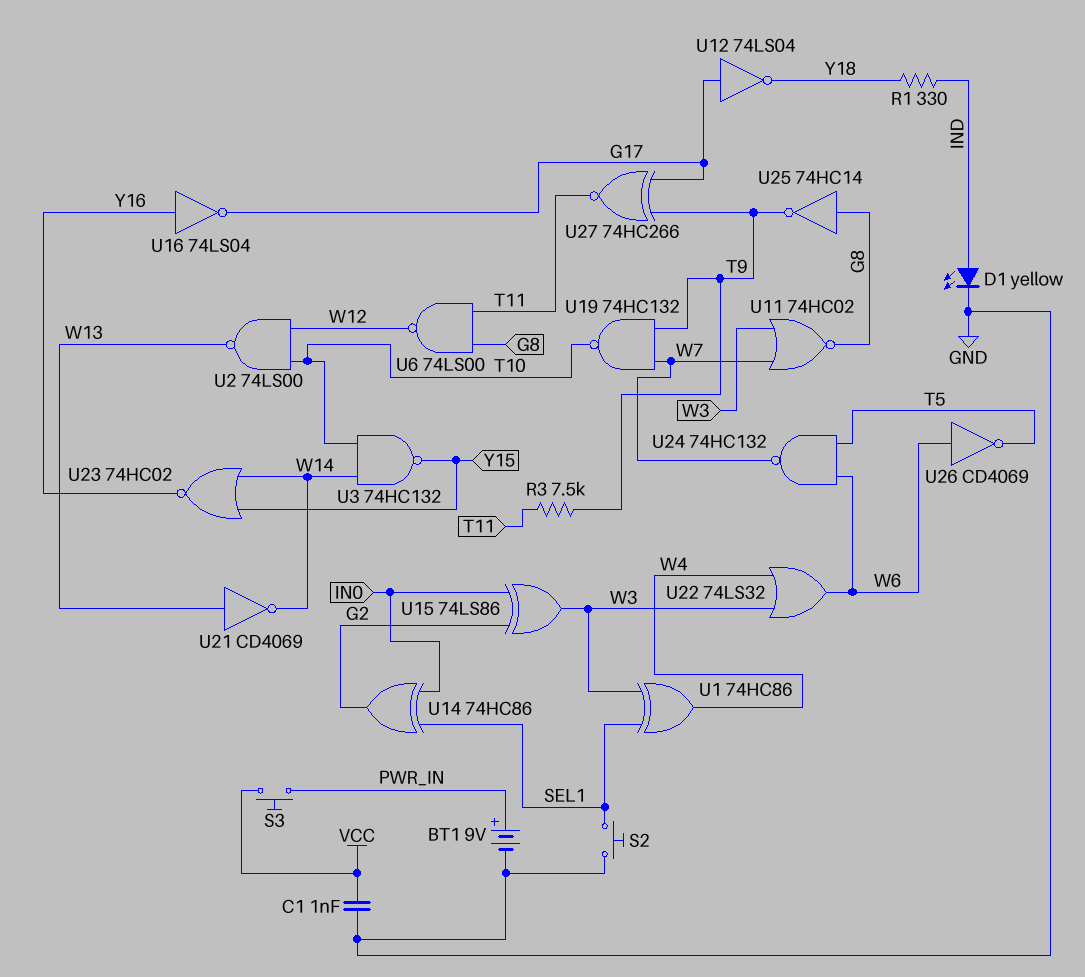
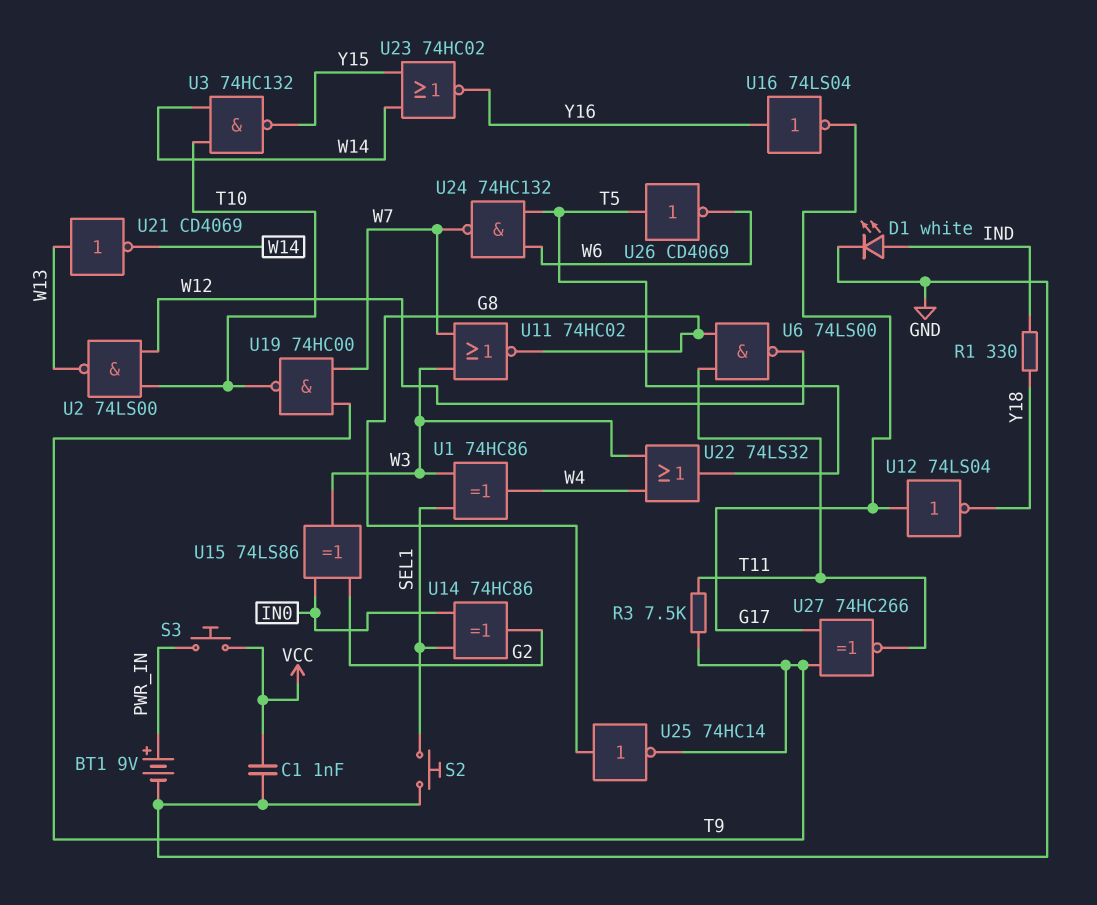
D1: LED yellow (A IND, K GND) -> LED white (A IND, K GND)
U19: NAND 74HC132 (in T9, in W7, out T10) -> NAND 74HC00 (in T9, in W7, out T10)
U22: OR 74LS32 (in W3, in W4, out W6) -> OR 74LS32 (in W3, in W4, out T5)
U26: NOT CD4069 (in W6, out T5) -> NOT CD4069 (in T5, out W6)

